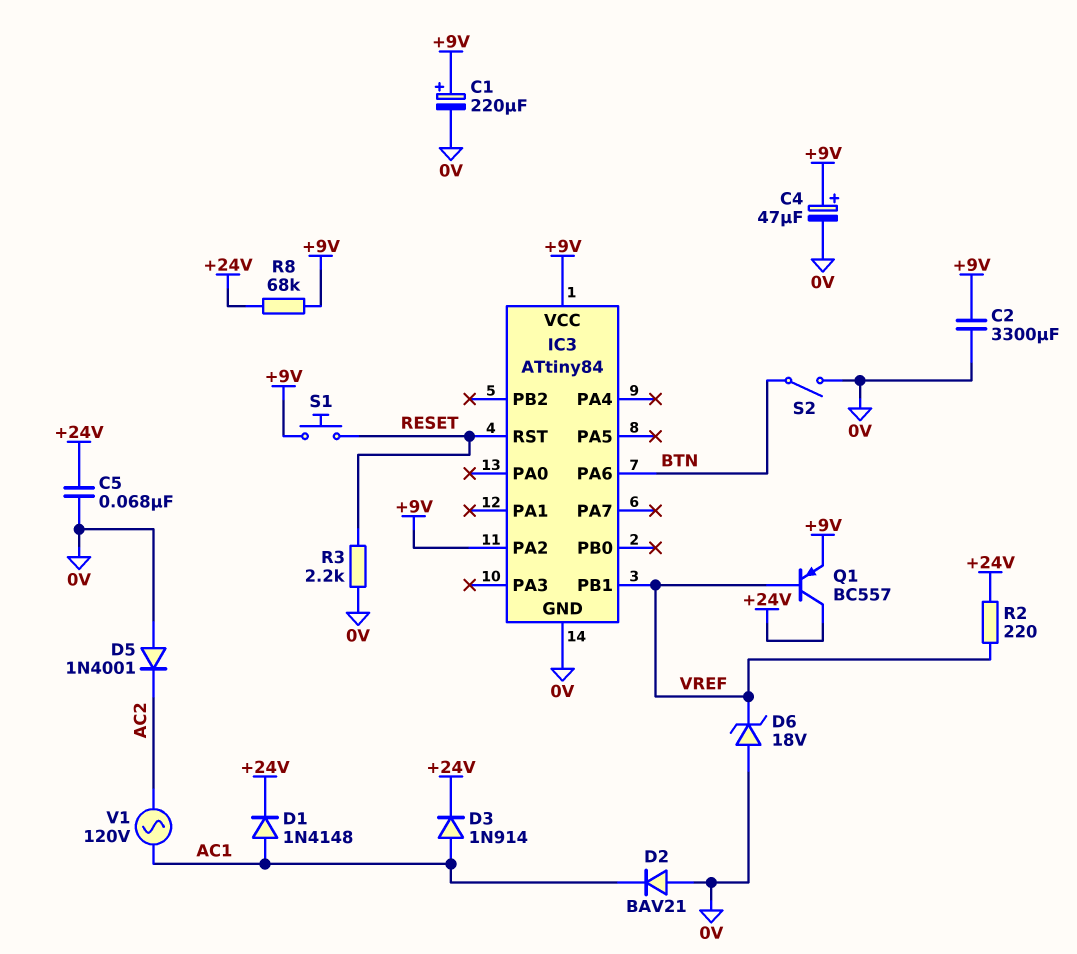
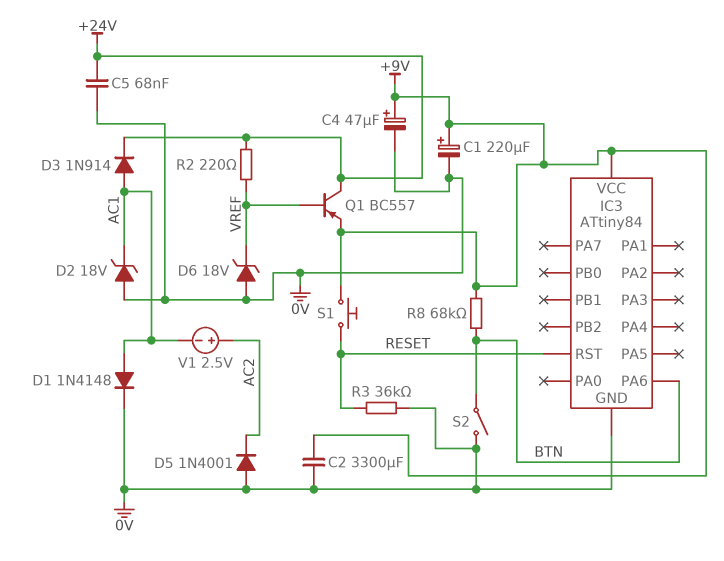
D1: diode 1N4148 (A AC1, K +24V) -> diode 1N4148 (A AC1, K 0V)
D2: diode BAV21 (A 0V, K AC1) -> zener 18V (A 0V, K AC1)
IC3 pin PA2: +9V -> none
IC3 pin PB1: VREF -> none
R3: 2.2k (0V, RESET) -> 36k (0V, RESET)
R8: 68k (+9V, +24V) -> 68k (+9V, BTN)
V1: AC 120V (AC1, AC2) -> 2.5V (plus AC2, minus AC1)

